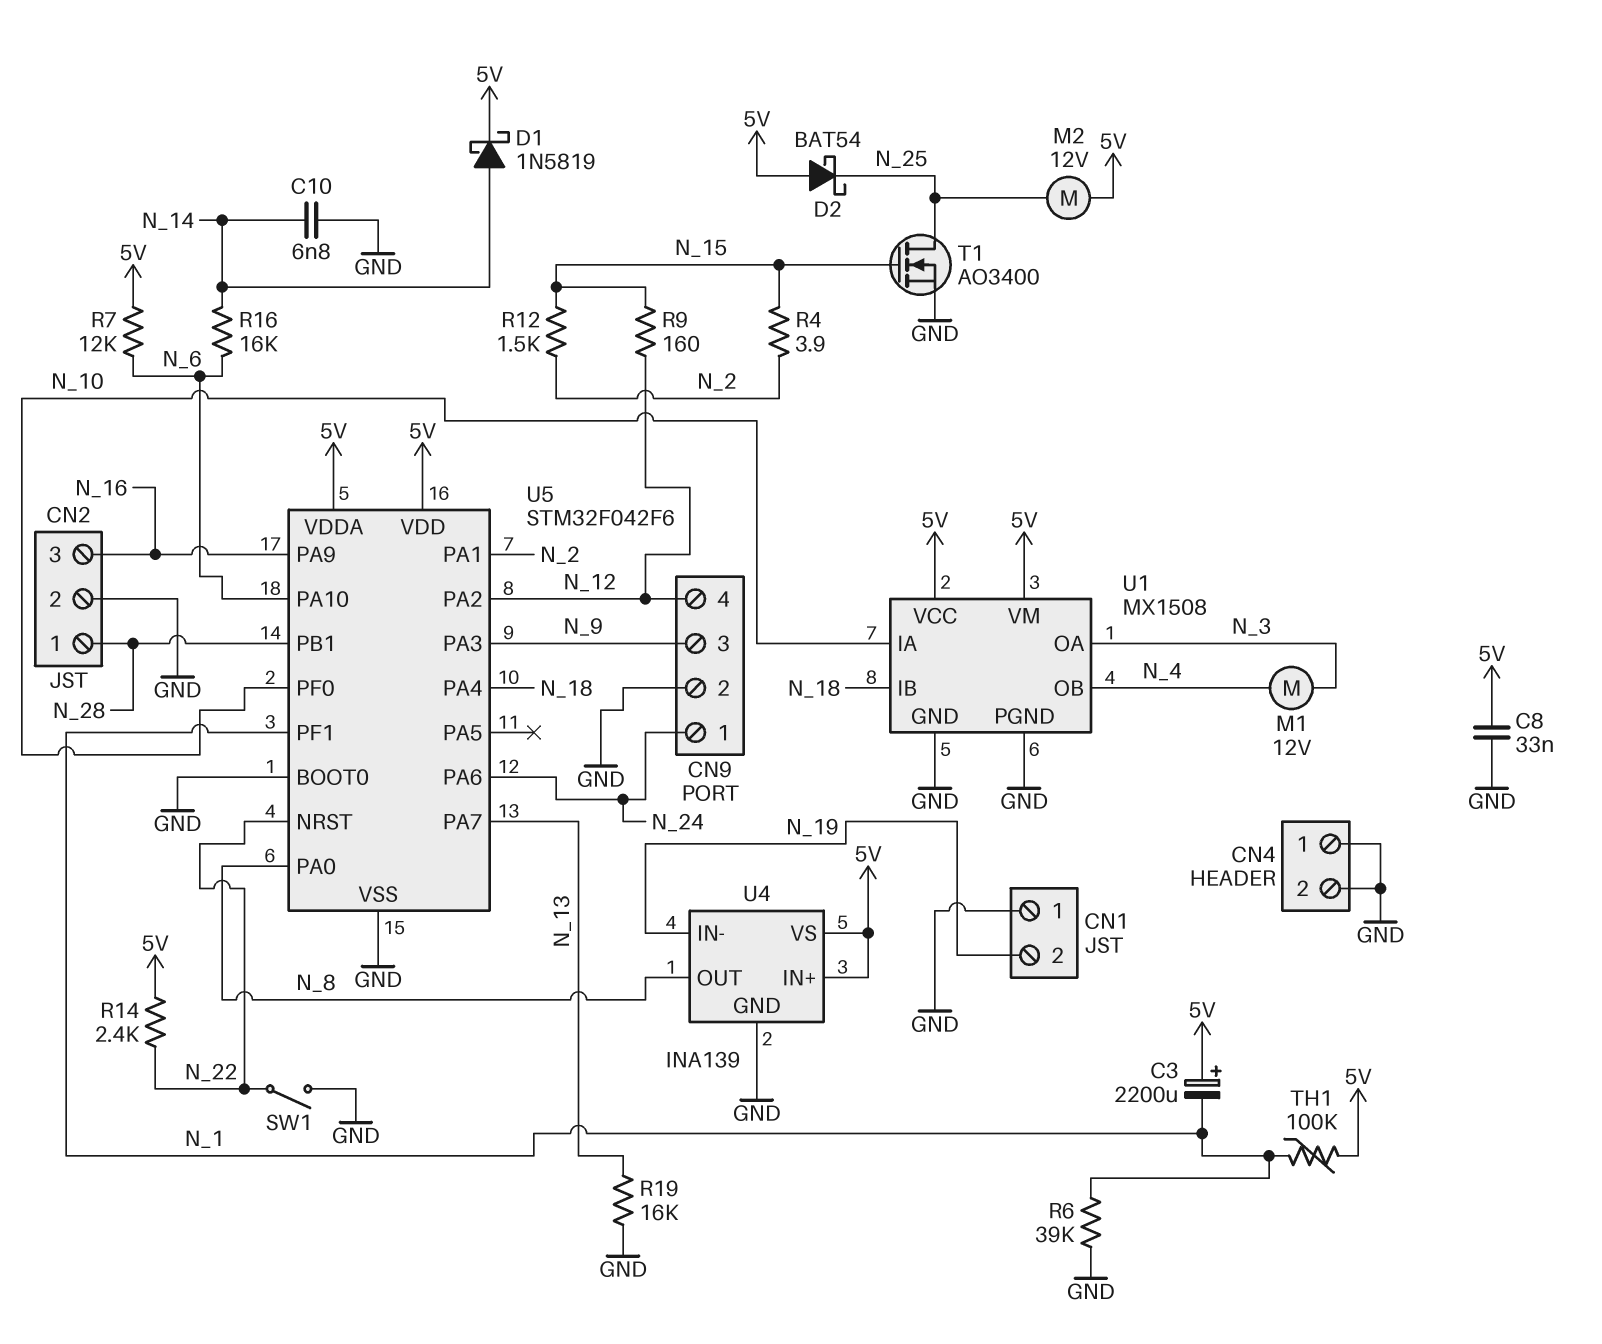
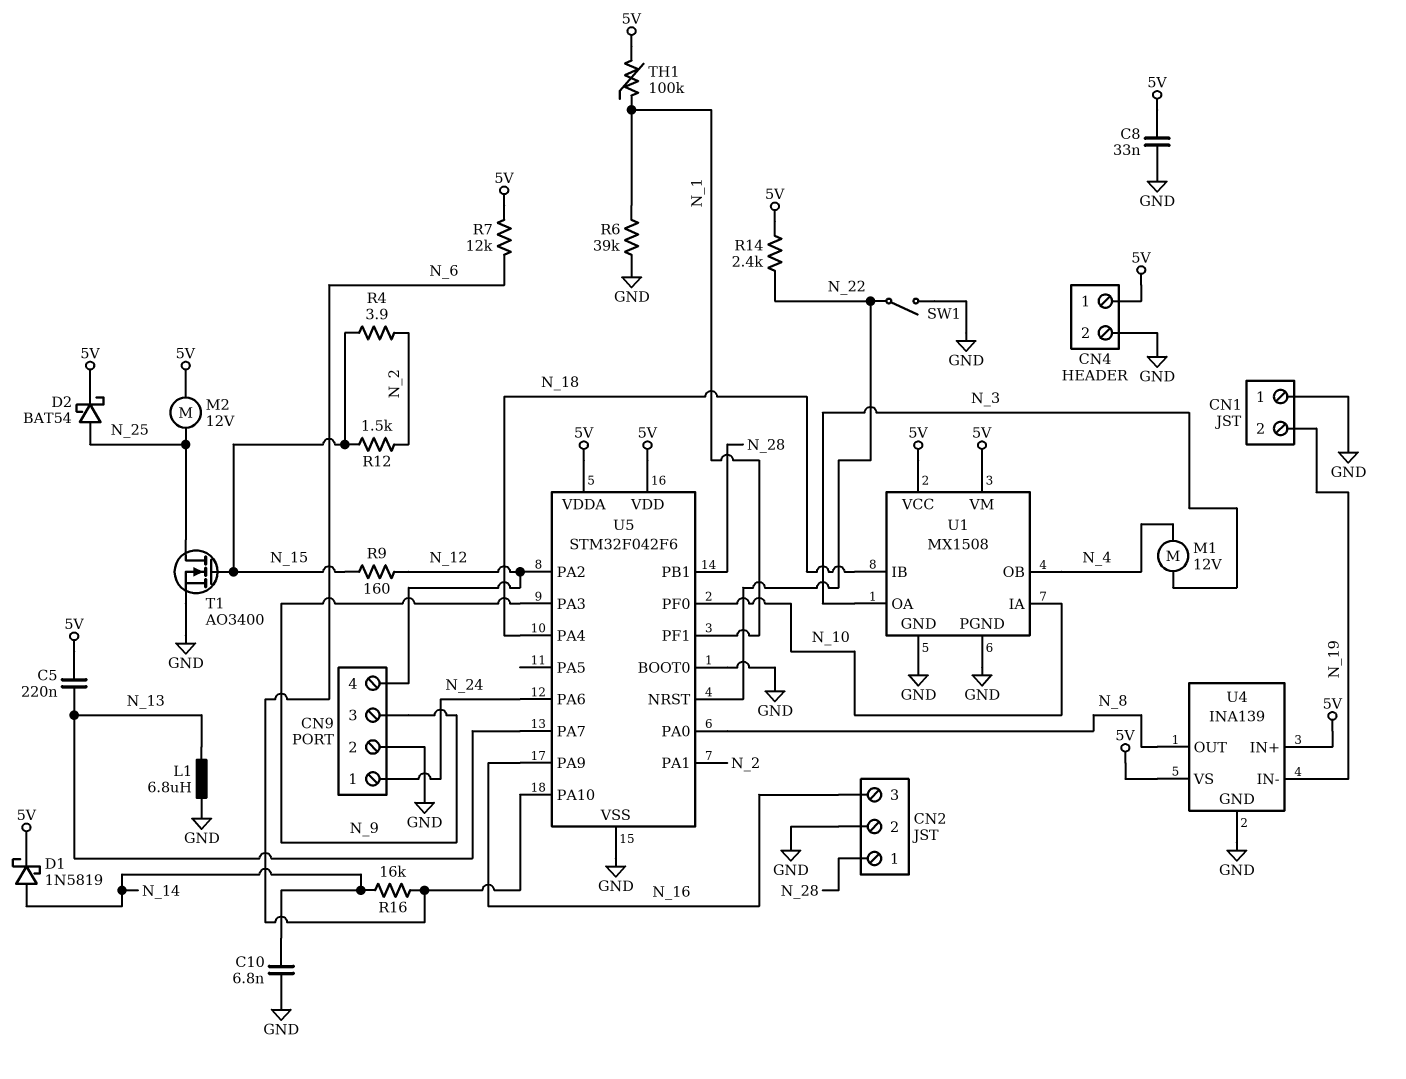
C3: 2200uF (plus 5V, minus N_1) -> none
C5: none -> 220nF (5V, N_13)
CN4 pin 1: GND -> 5V
D2: schottky BAT54 (A 5V, K N_25) -> schottky BAT54 (A N_25, K 5V)
L1: none -> 6.8uH (GND, N_13)
R19: 16k (GND, N_13) -> none

